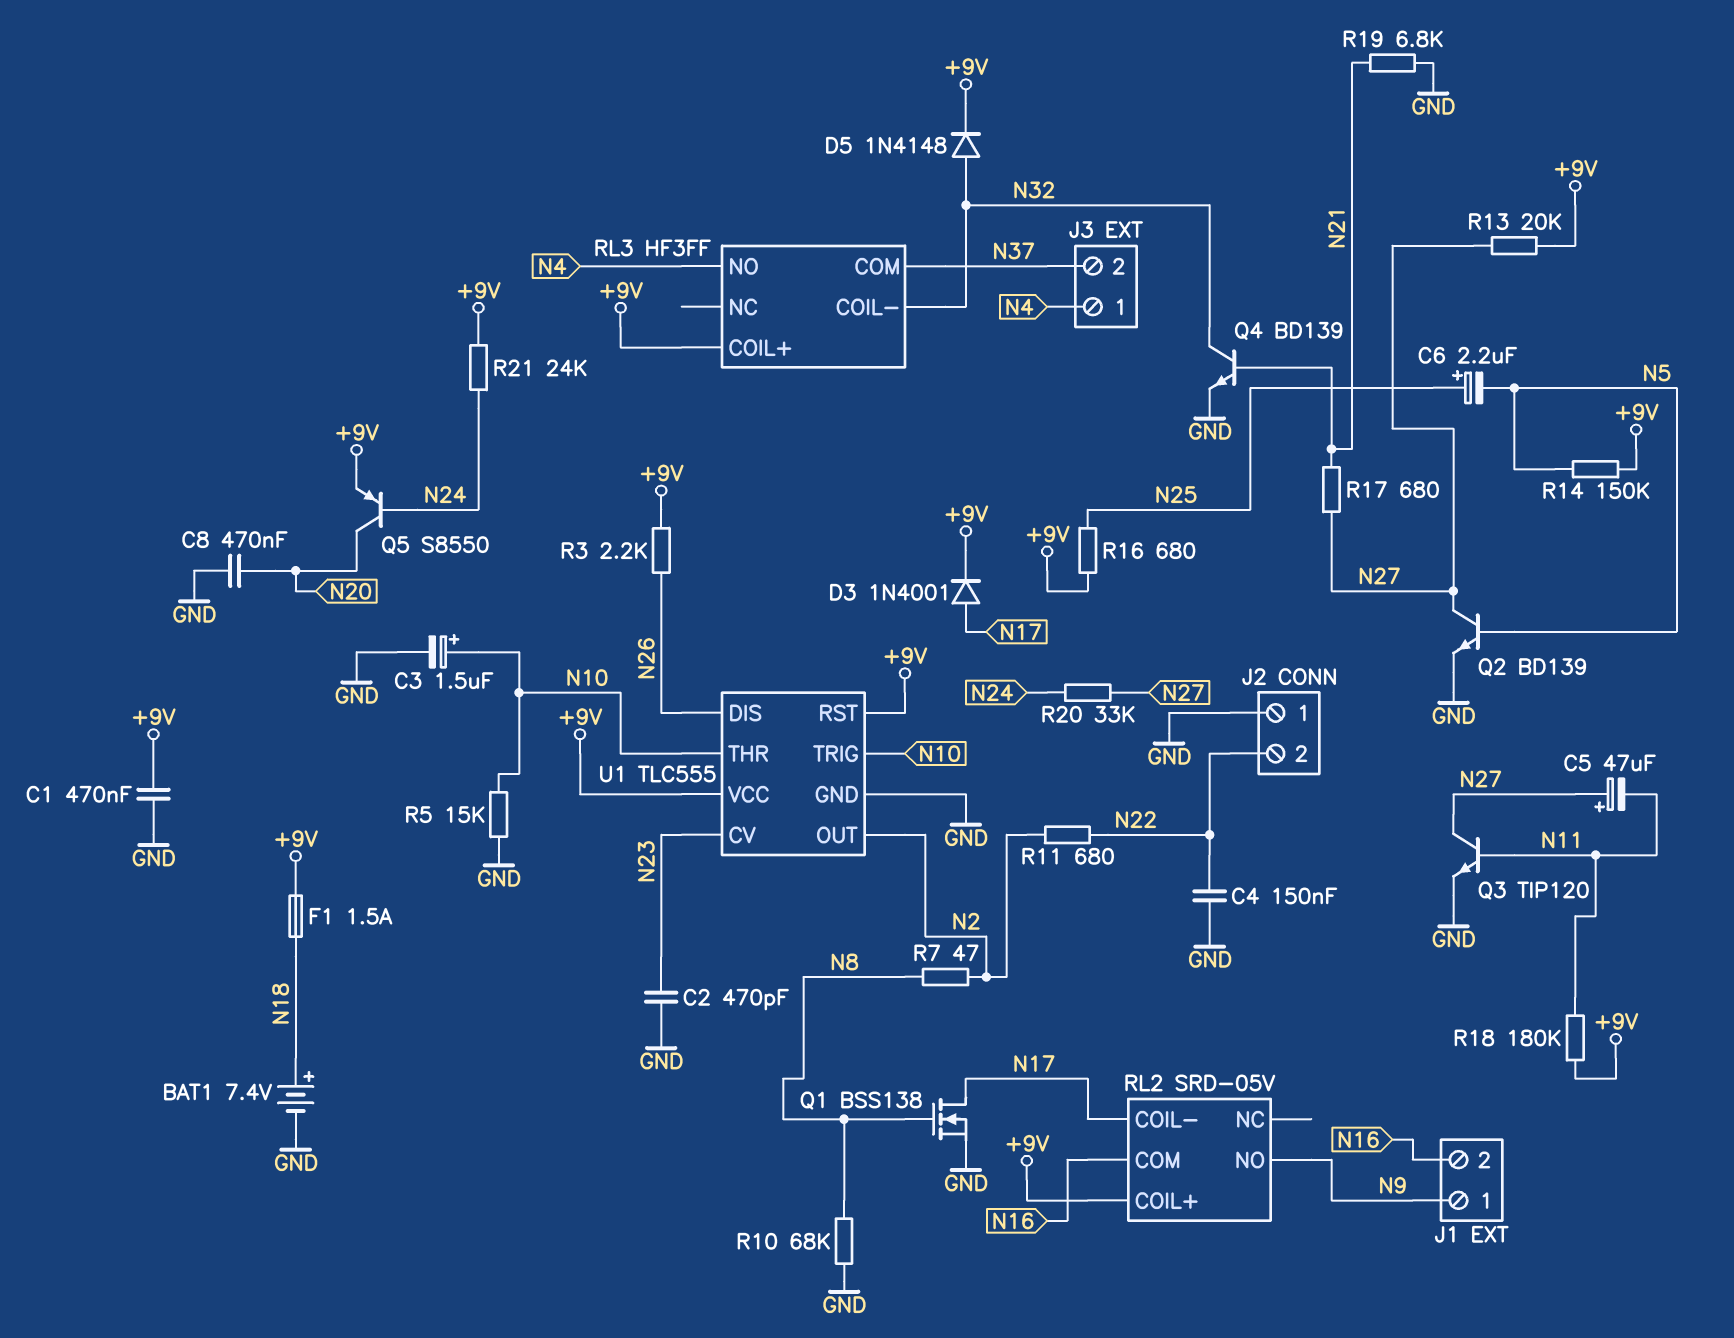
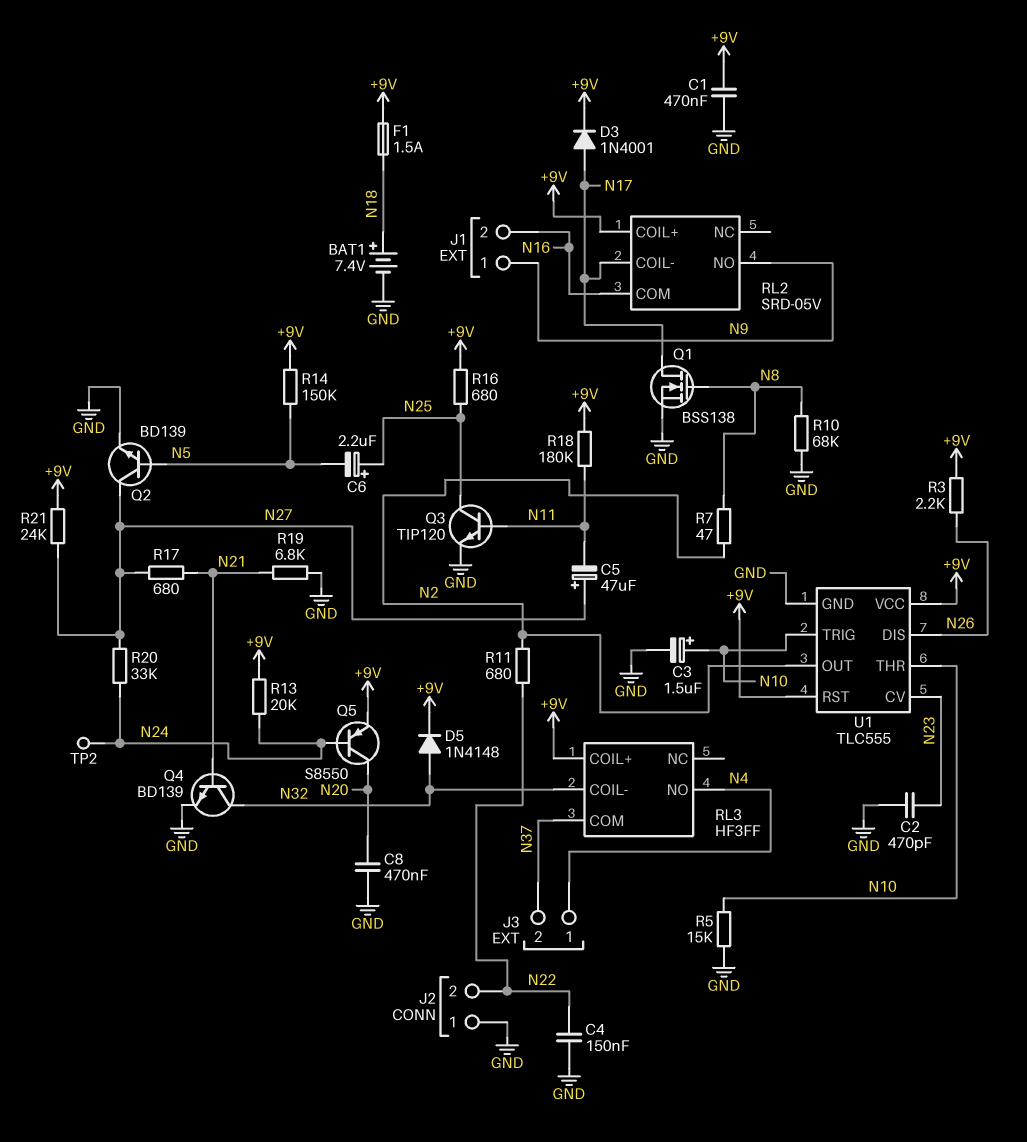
Q3: NPN TIP120 (B N11, C N27, E GND) -> NPN TIP120 (B N11, C N25, E GND)
R13: 20k (+9V, N27) -> 20k (+9V, N24)
R21: 24k (+9V, N24) -> 24k (+9V, N27)
TP2: none -> test point (N24)

